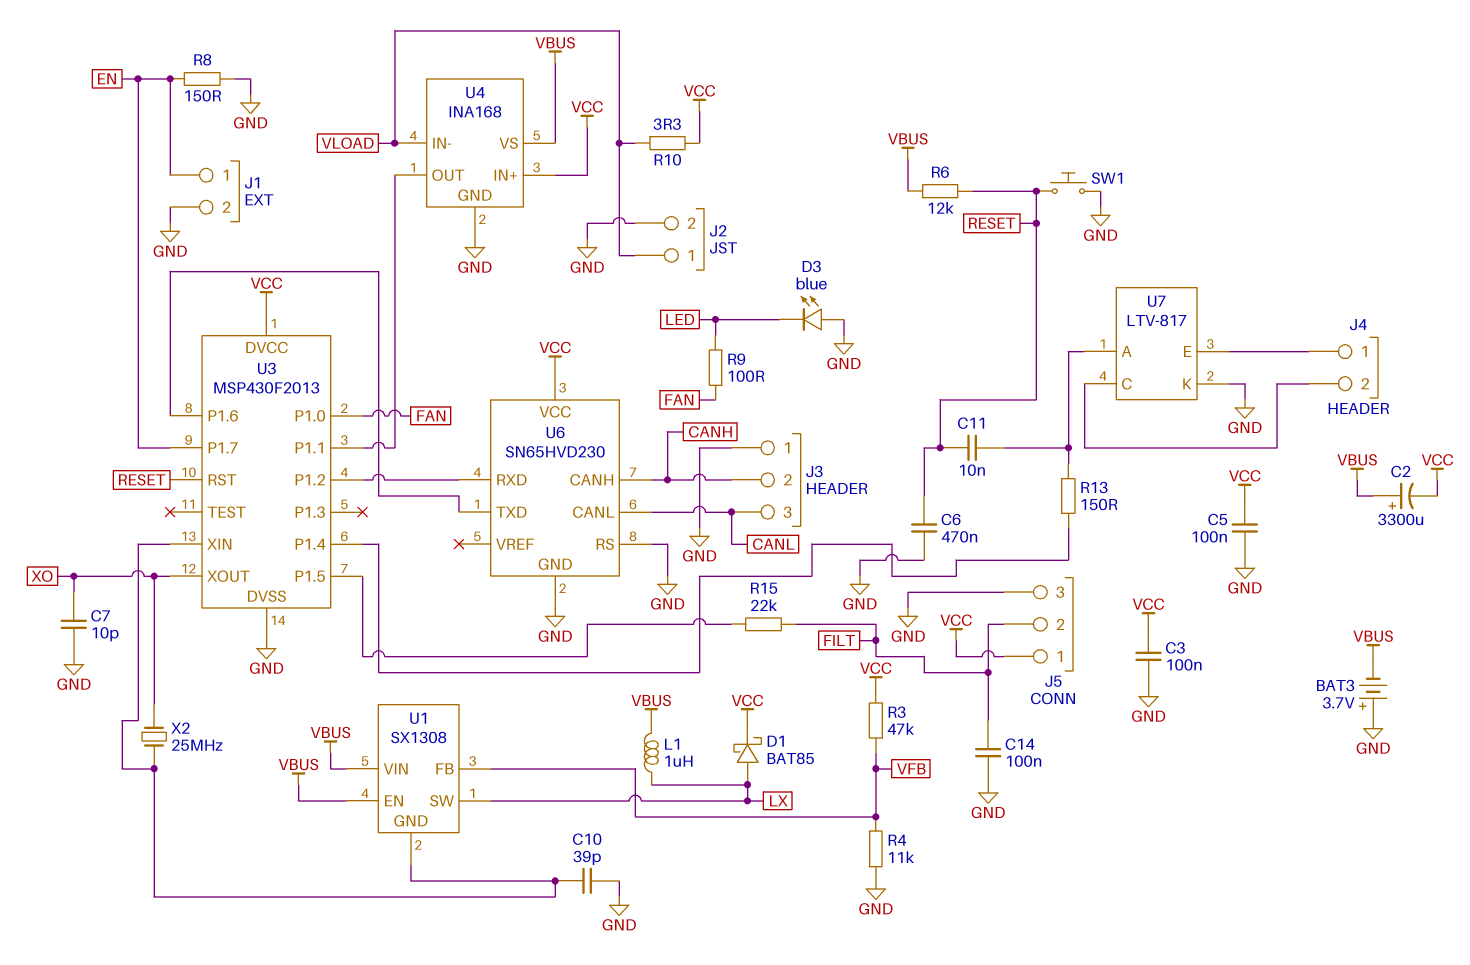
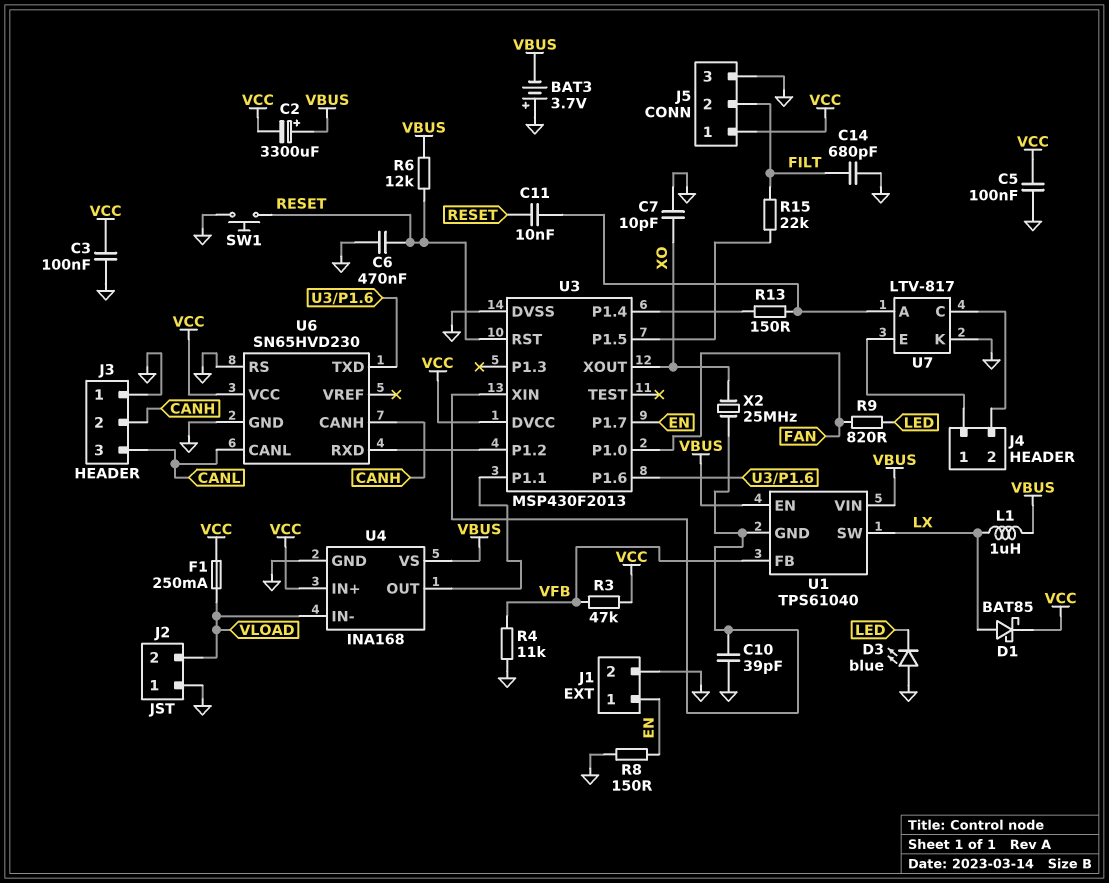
C14: 100nF (FILT, GND) -> 680pF (FILT, GND)
F1: none -> 250mA (VCC, VLOAD)
J2 pin 1: VLOAD -> GND
J2 pin 2: GND -> VLOAD
R9: 100 (FAN, LED) -> 820 (FAN, LED)
R10: 3.3 (VCC, VLOAD) -> none
U1: SX1308 -> TPS61040

